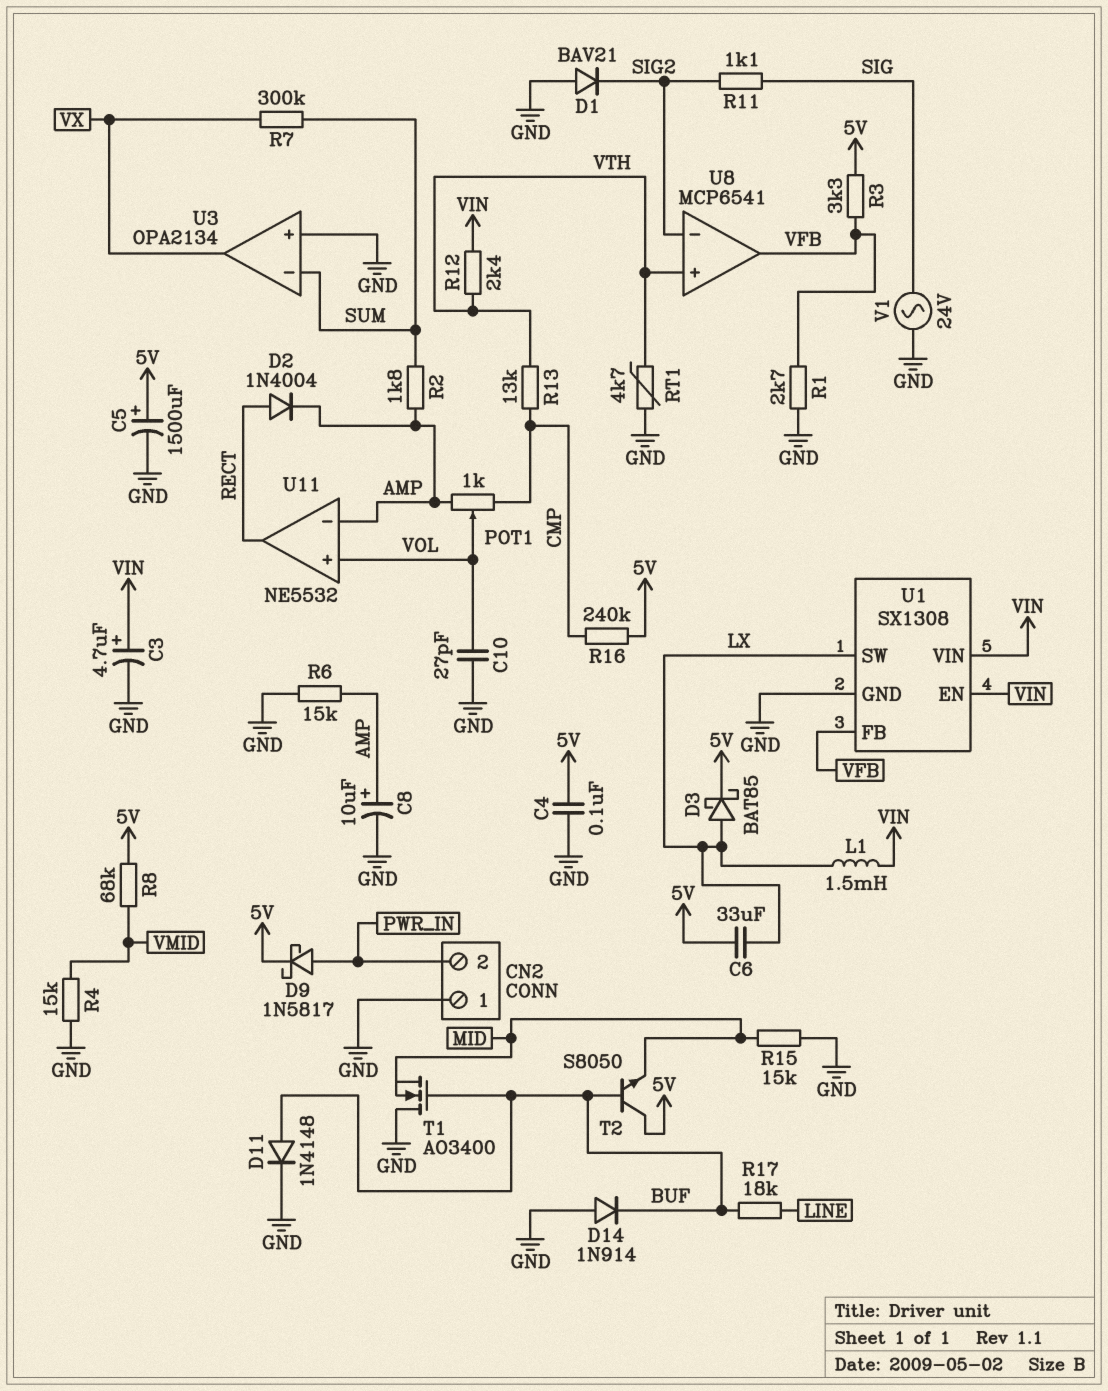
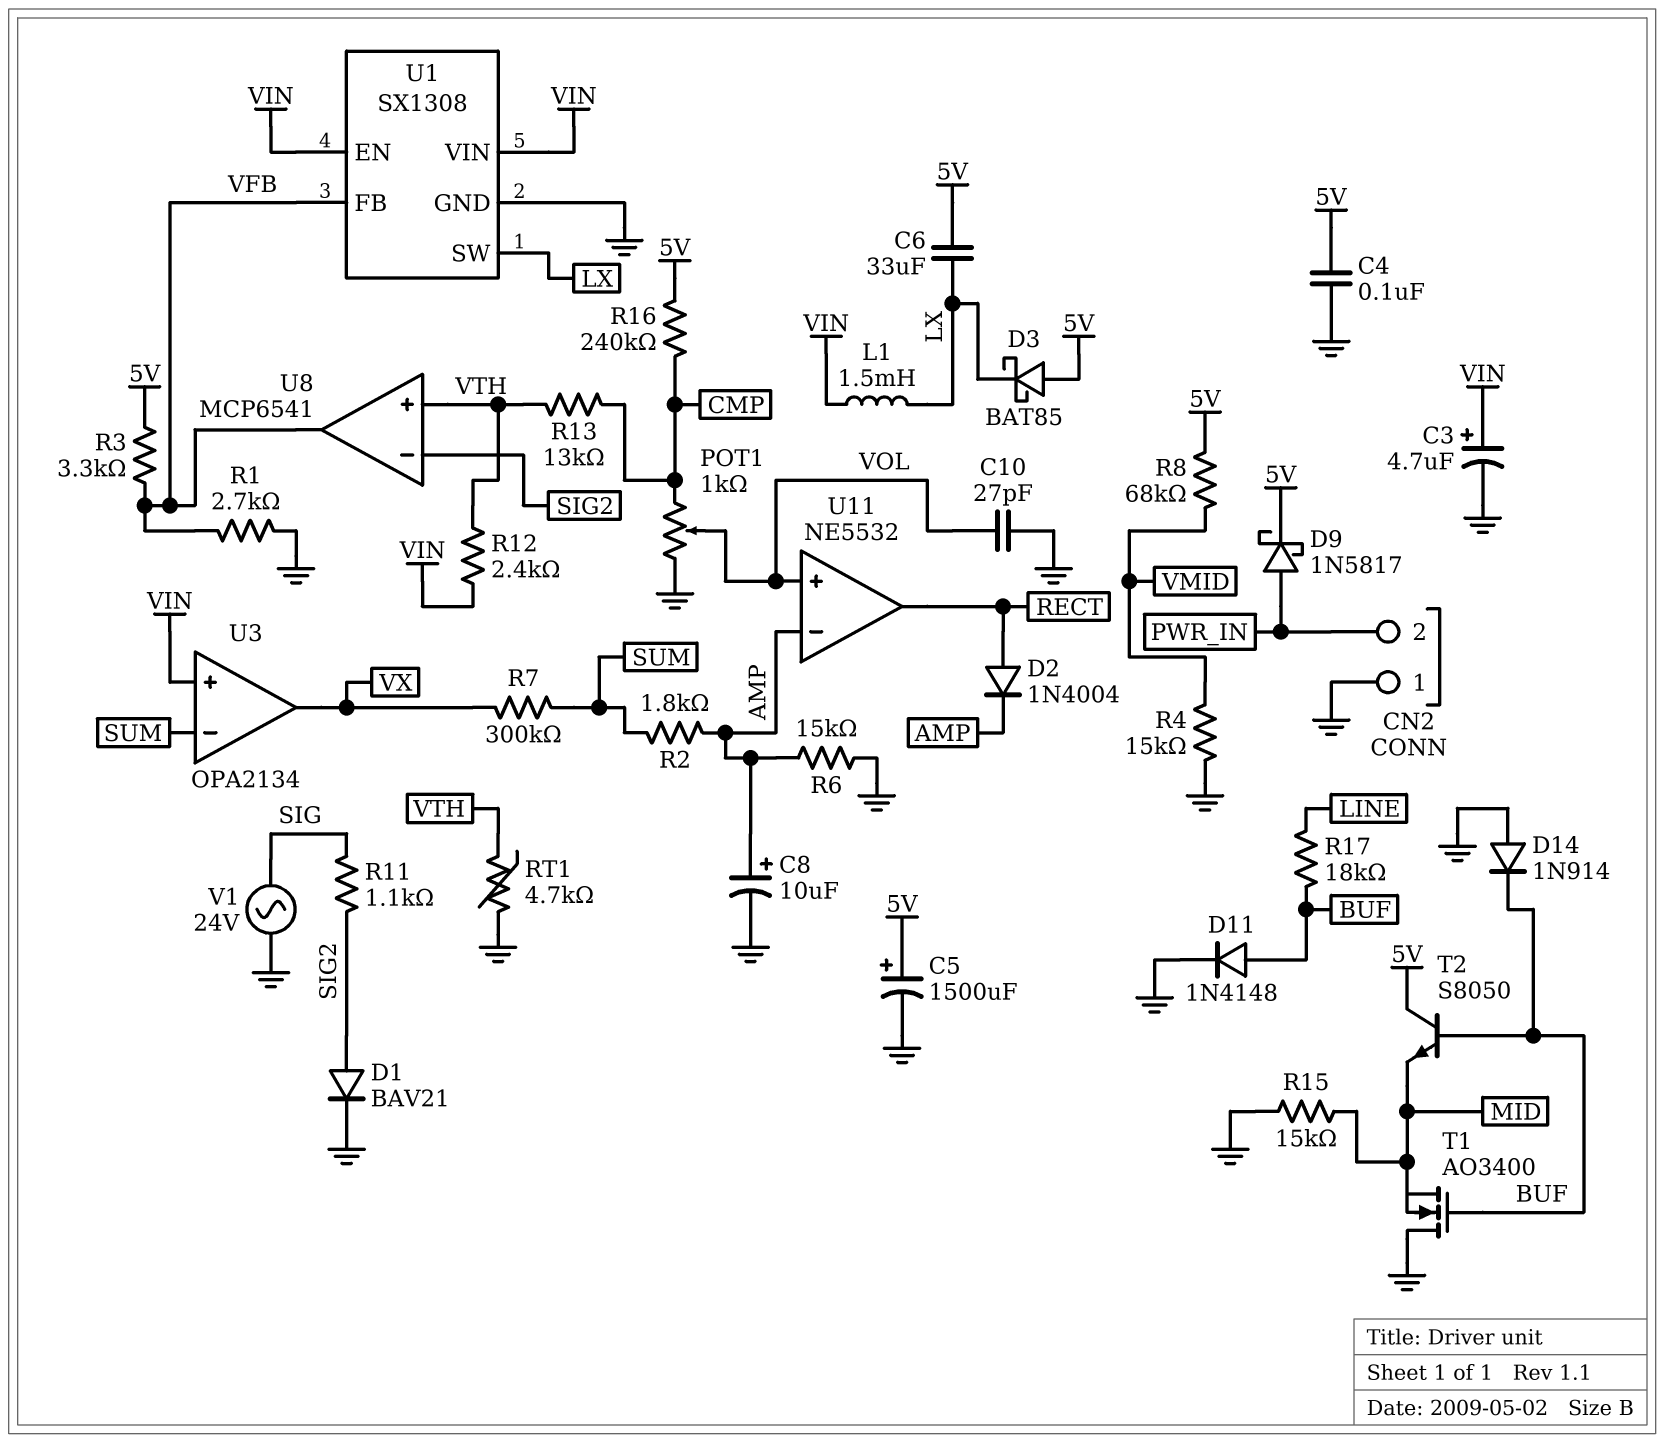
D1: diode BAV21 (A GND, K SIG2) -> diode BAV21 (A SIG2, K GND)
D3: schottky BAT85 (A LX, K 5V) -> schottky BAT85 (A 5V, K LX)
POT1: 1k (AMP, CMP, wiper VOL) -> 1k (CMP, GND, wiper VOL)
U3 pin in+: GND -> VIN

